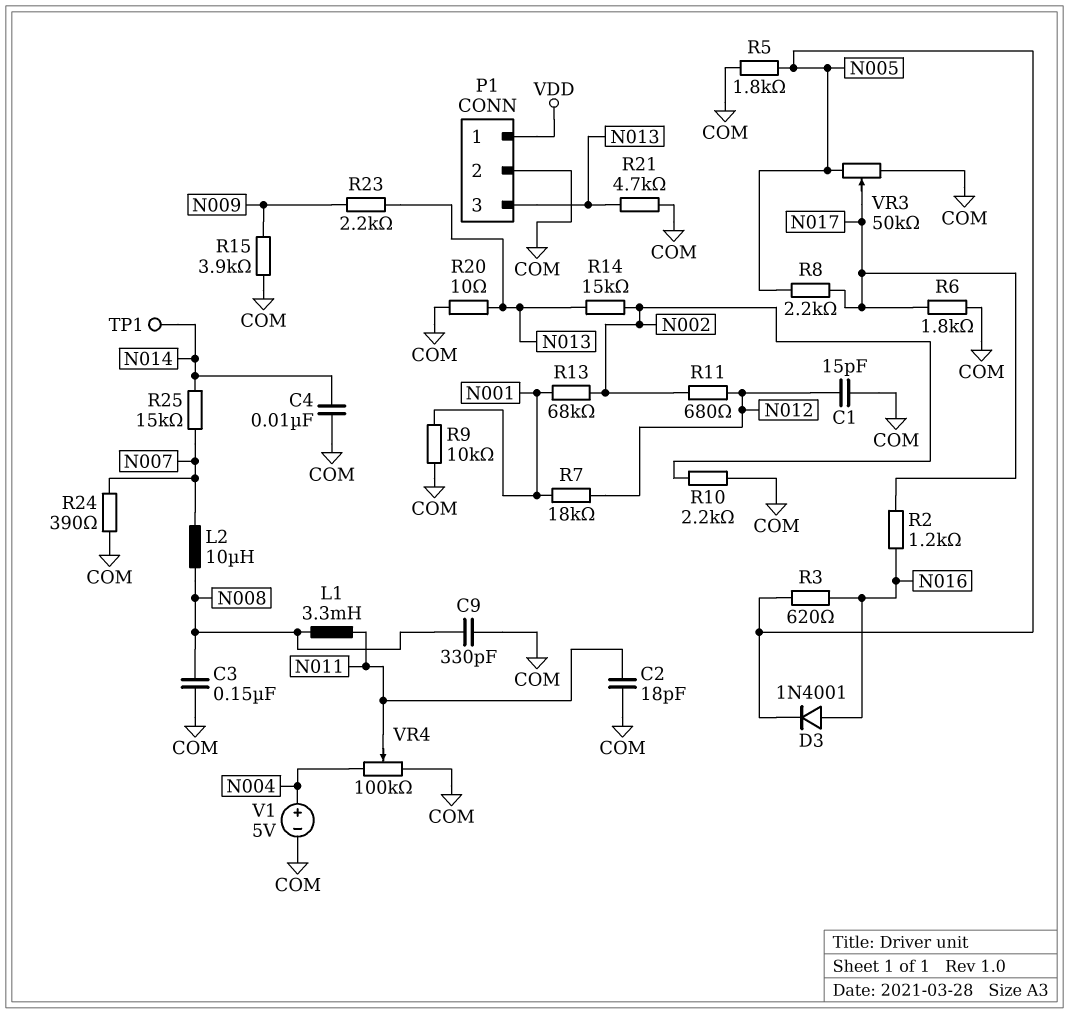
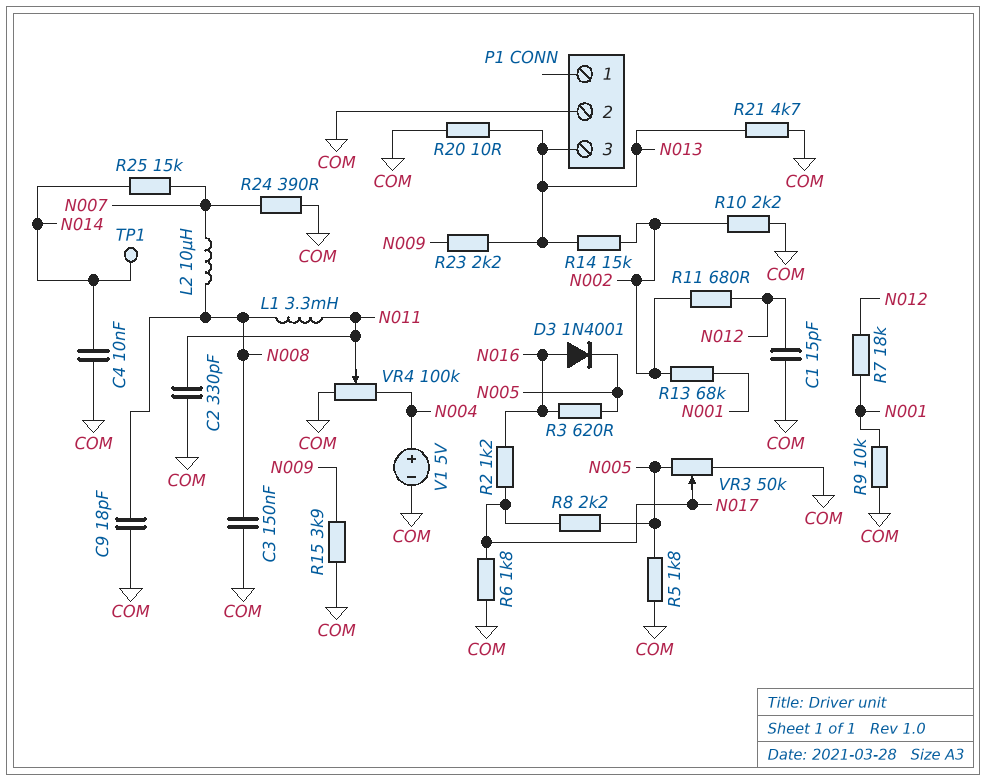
C2: 18pF (COM, N011) -> 330pF (COM, N011)
C9: 330pF (COM, N008) -> 18pF (COM, N008)
P1 pin 1: VDD -> none

